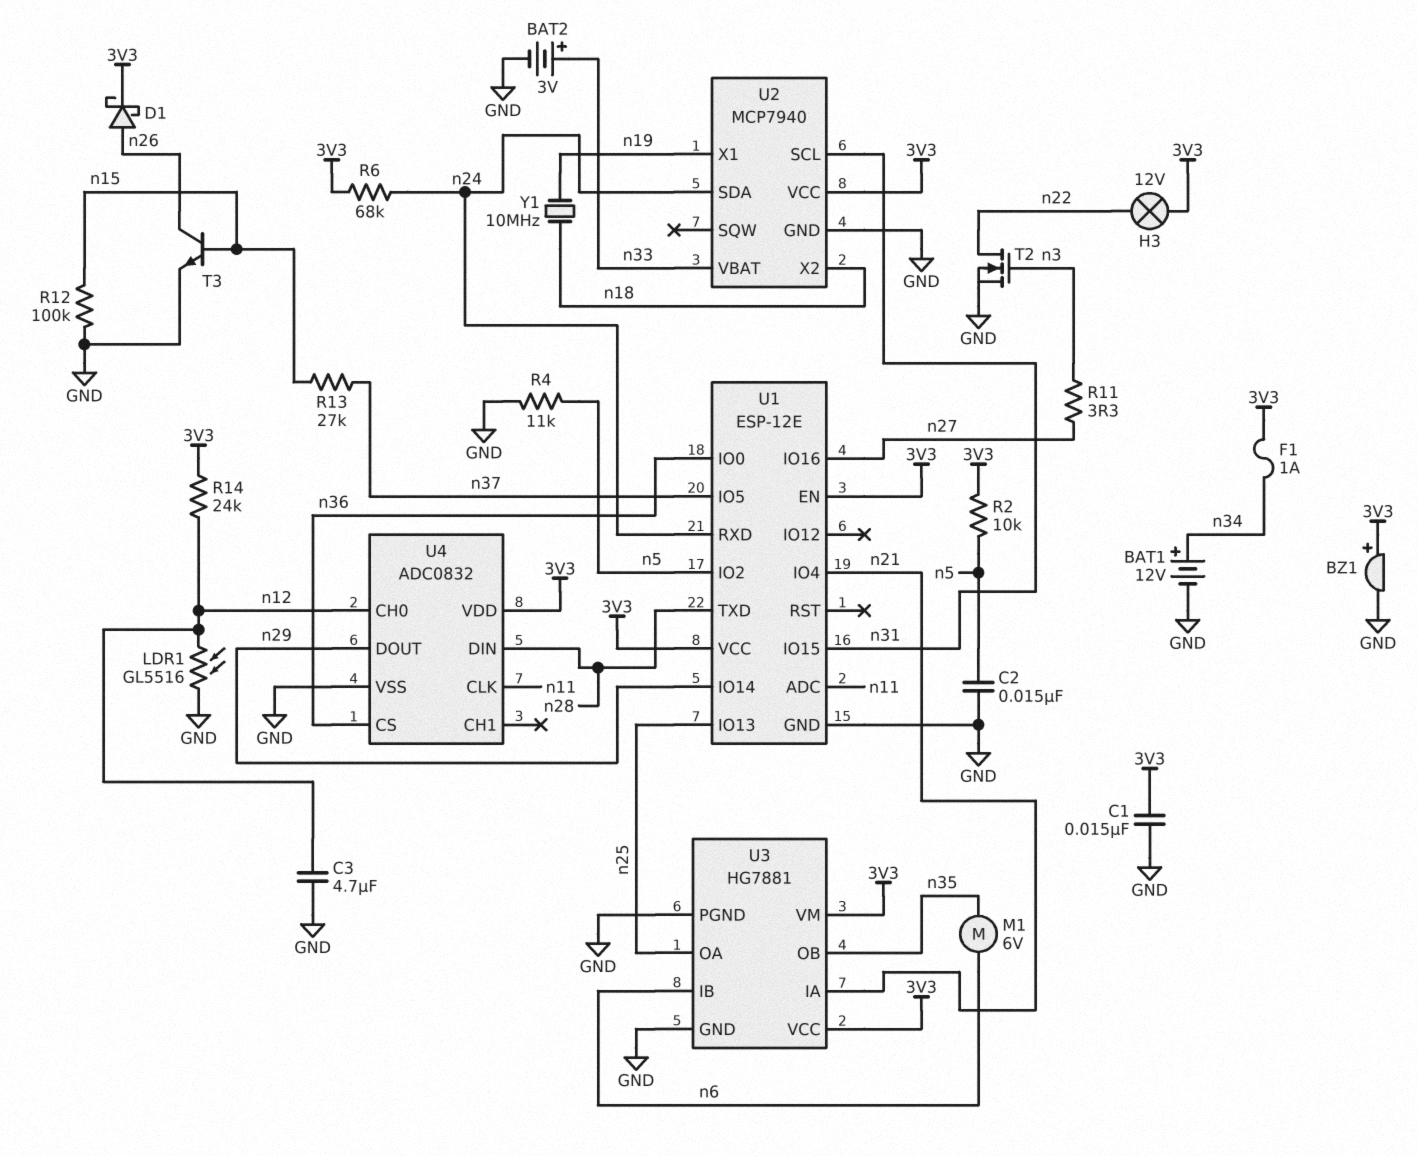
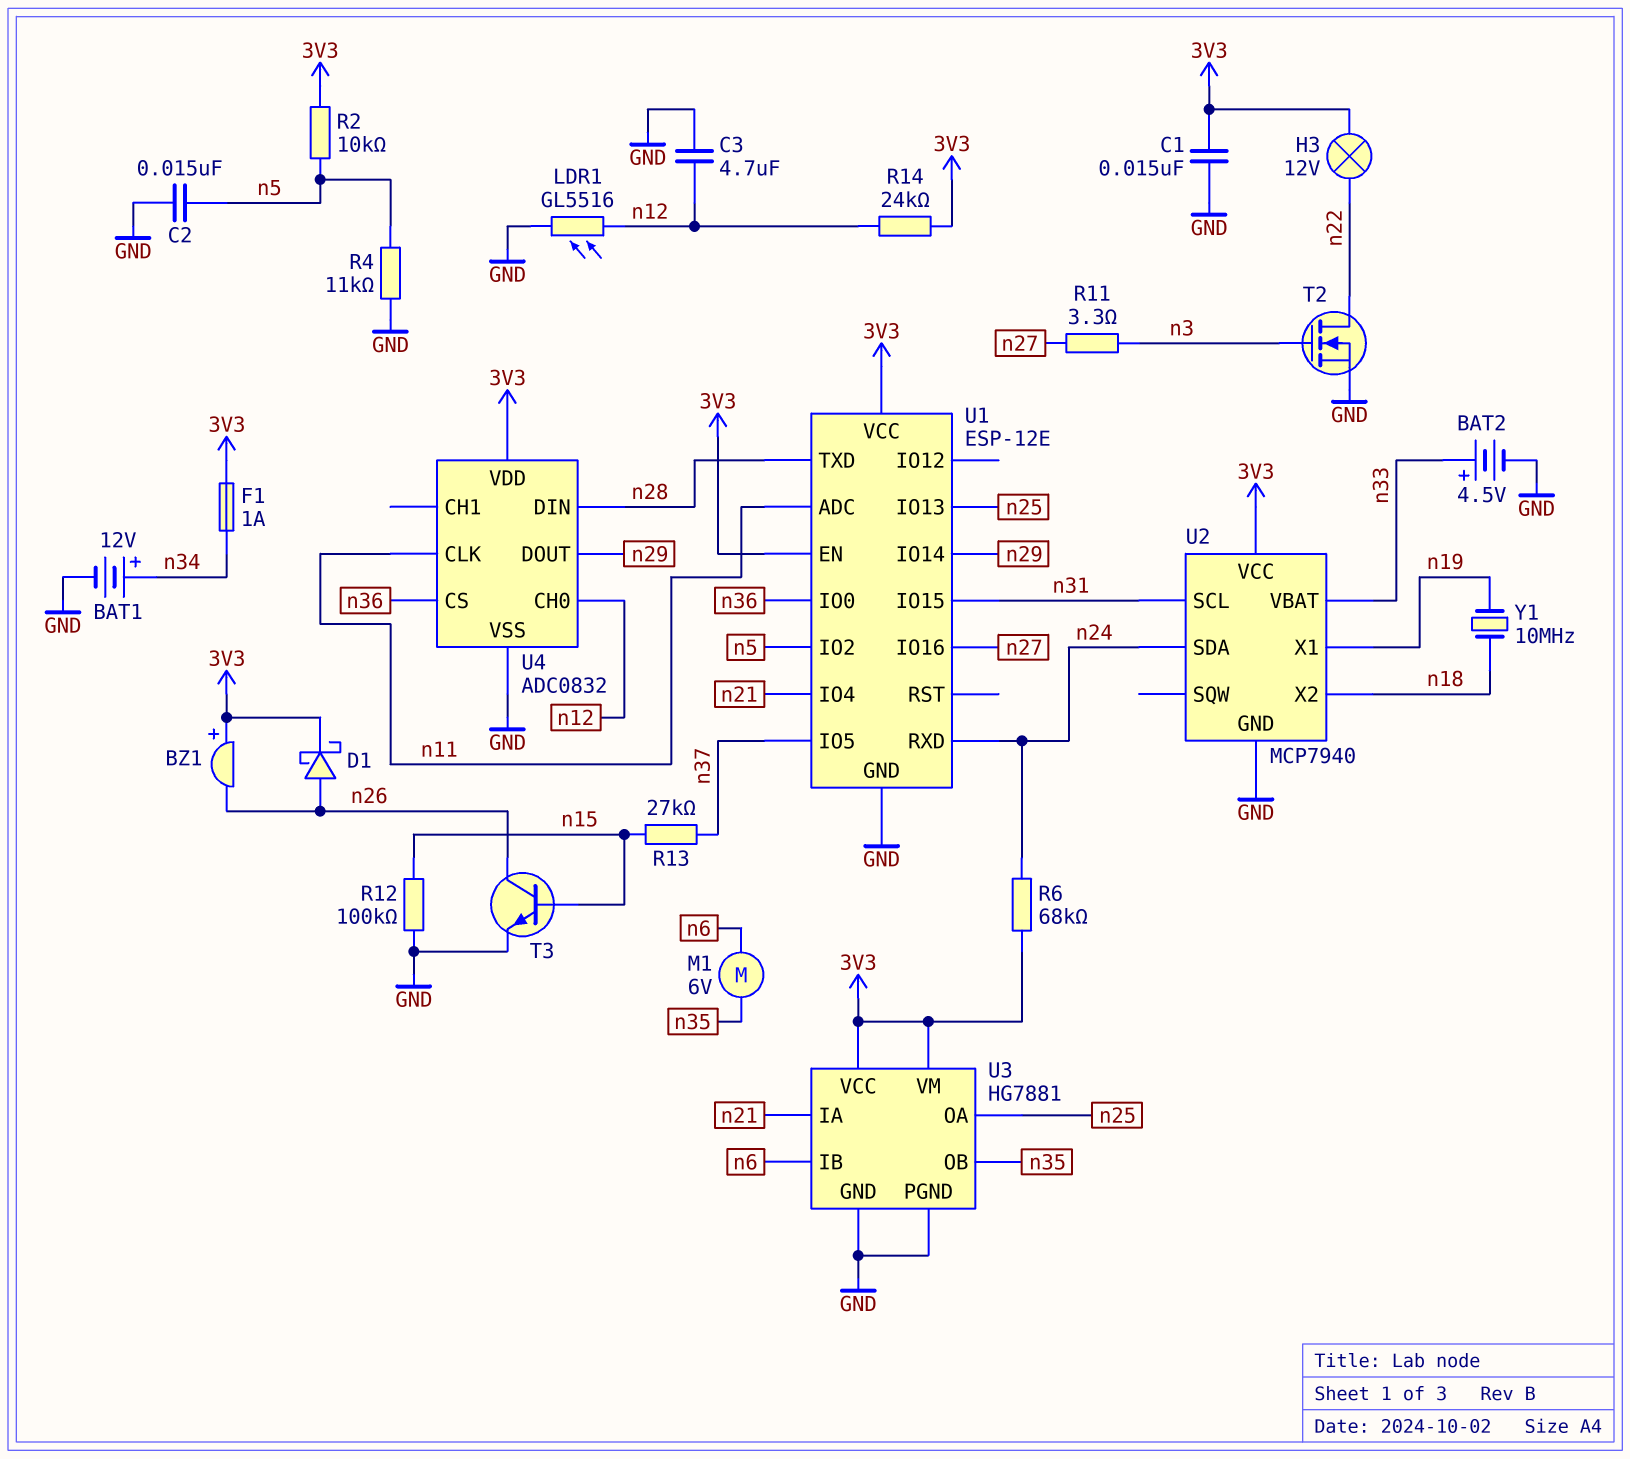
BAT2: 3V (plus n33, minus GND) -> 4.5V (plus n33, minus GND)
BZ1: buzzer (plus 3V3, minus GND) -> buzzer (plus 3V3, minus n26)

